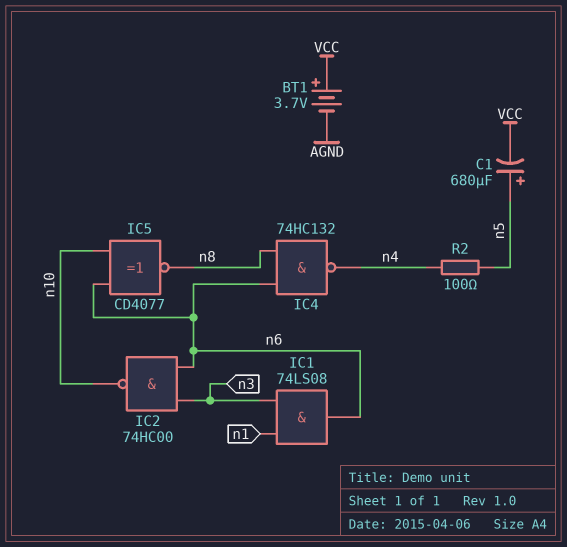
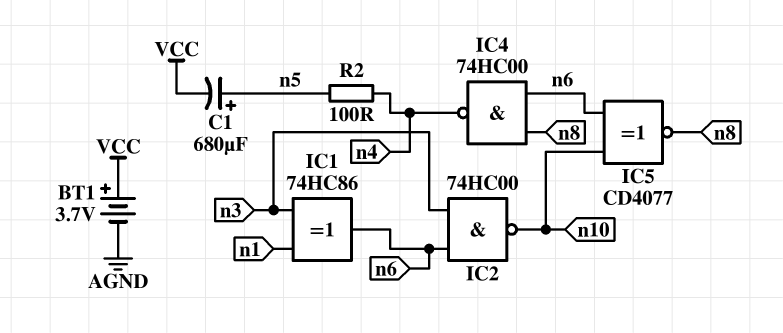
IC1: AND 74LS08 (in n1, in n3, out n6) -> XOR 74HC86 (in n1, in n3, out n6)
IC4: NAND 74HC132 (in n6, in n8, out n4) -> NAND 74HC00 (in n6, in n8, out n4)

